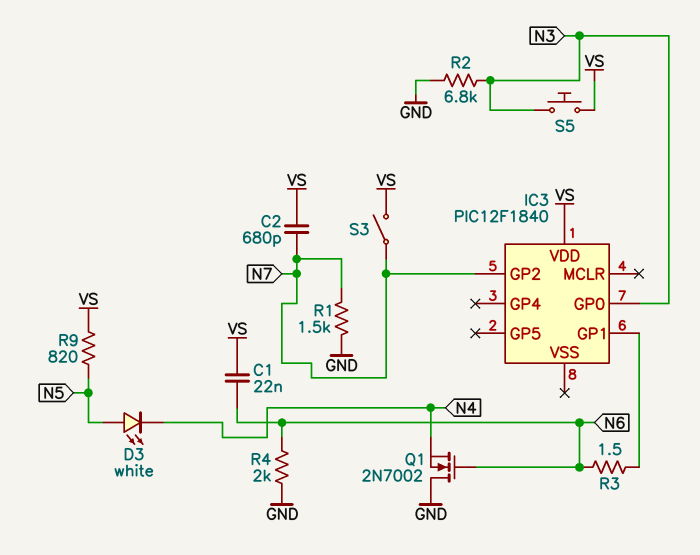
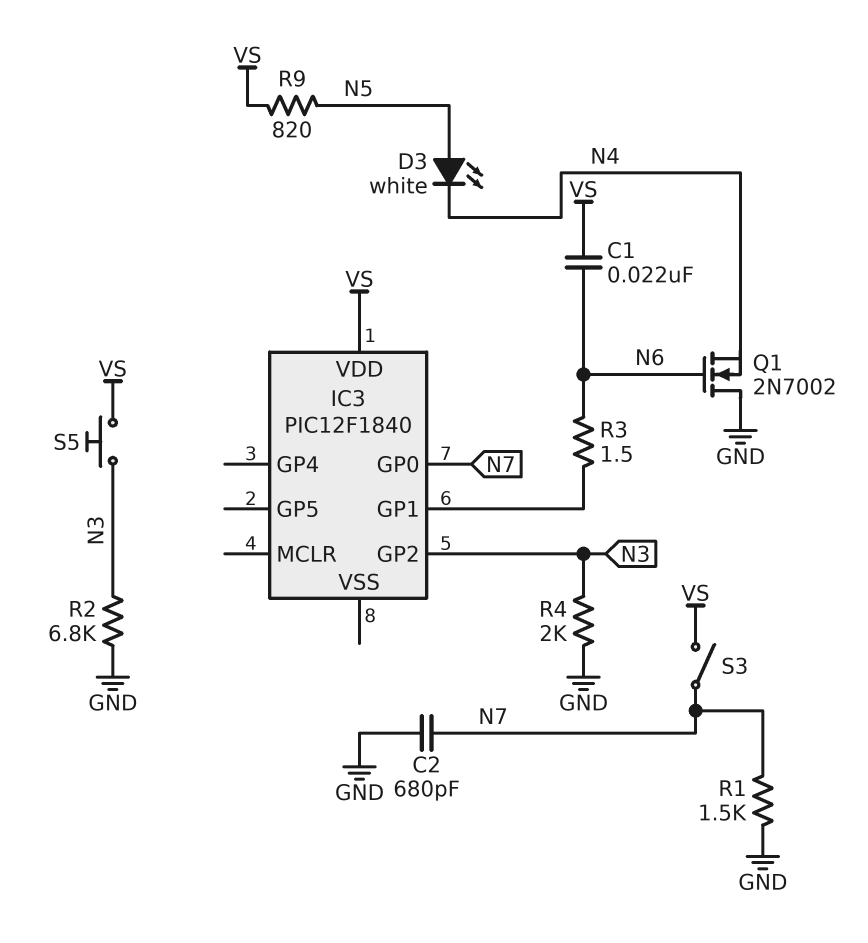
C2: 680pF (N7, VS) -> 680pF (GND, N7)
IC3 pin GP0: N3 -> N7
IC3 pin GP2: N7 -> N3
R4: 2k (GND, N6) -> 2k (GND, N3)

